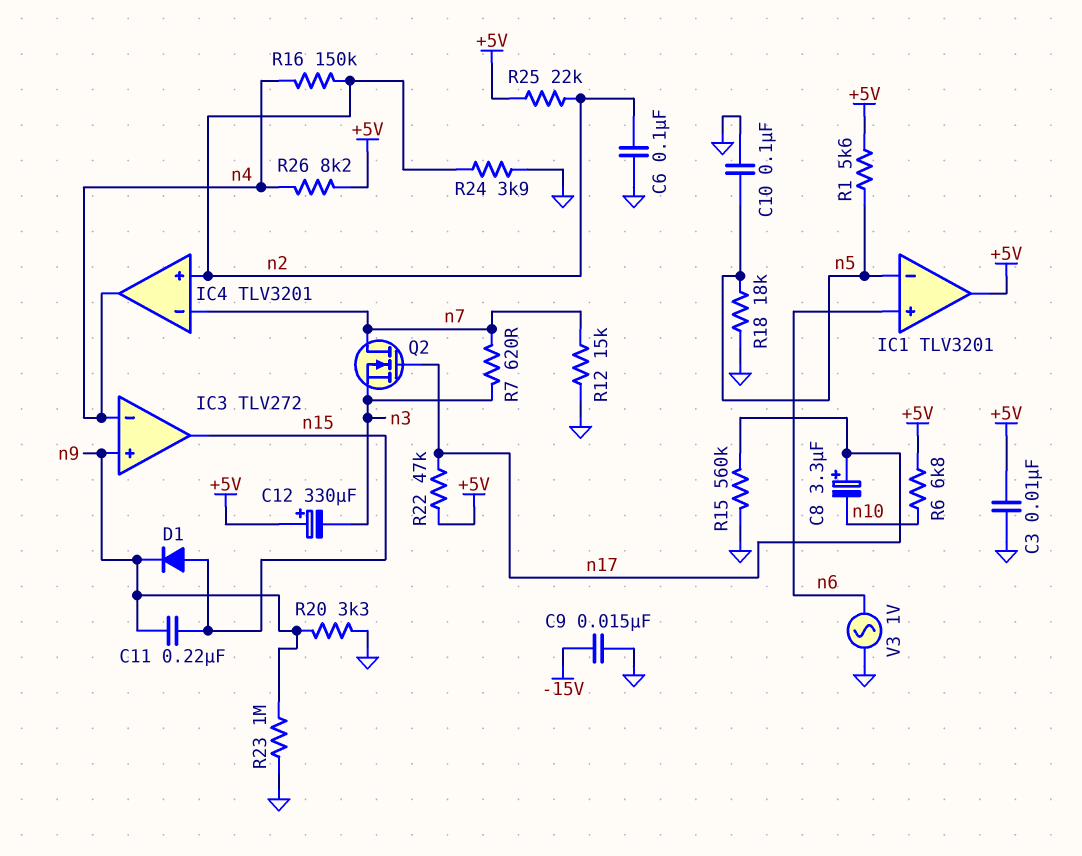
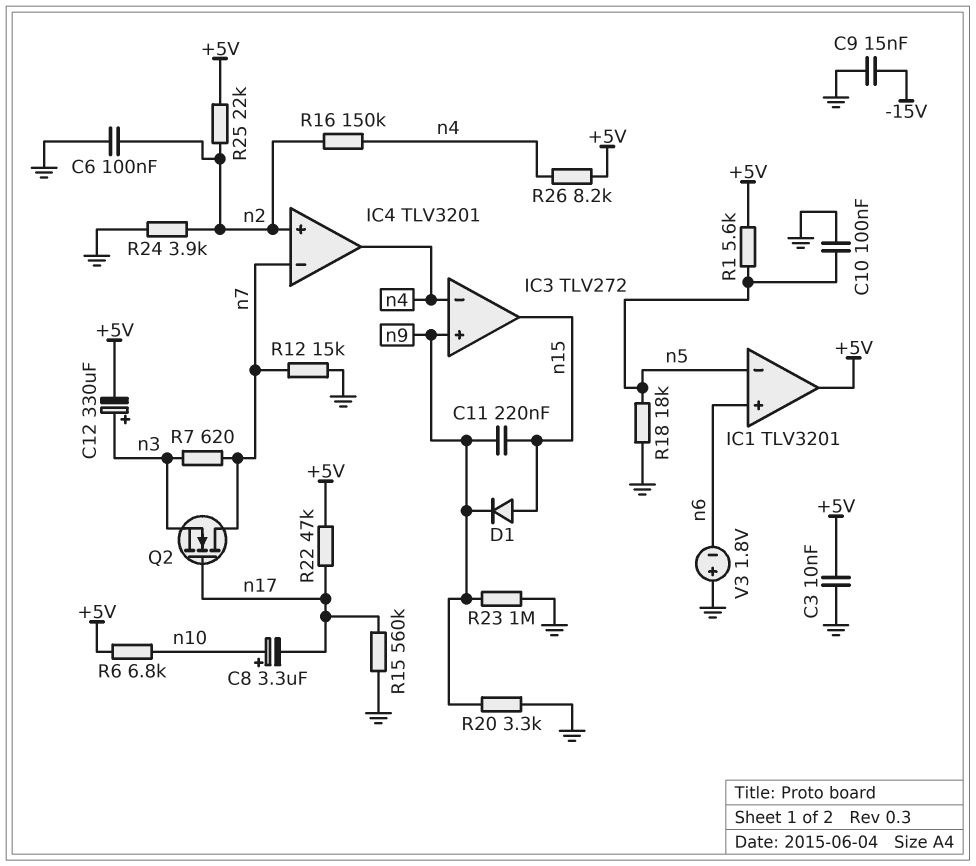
C8: 3.3uF (plus n17, minus n10) -> 3.3uF (plus n10, minus n17)
C12: 330uF (plus +5V, minus n3) -> 330uF (plus n3, minus +5V)
V3: AC 1V (GND, n6) -> 1.8V (plus GND, minus n6)

